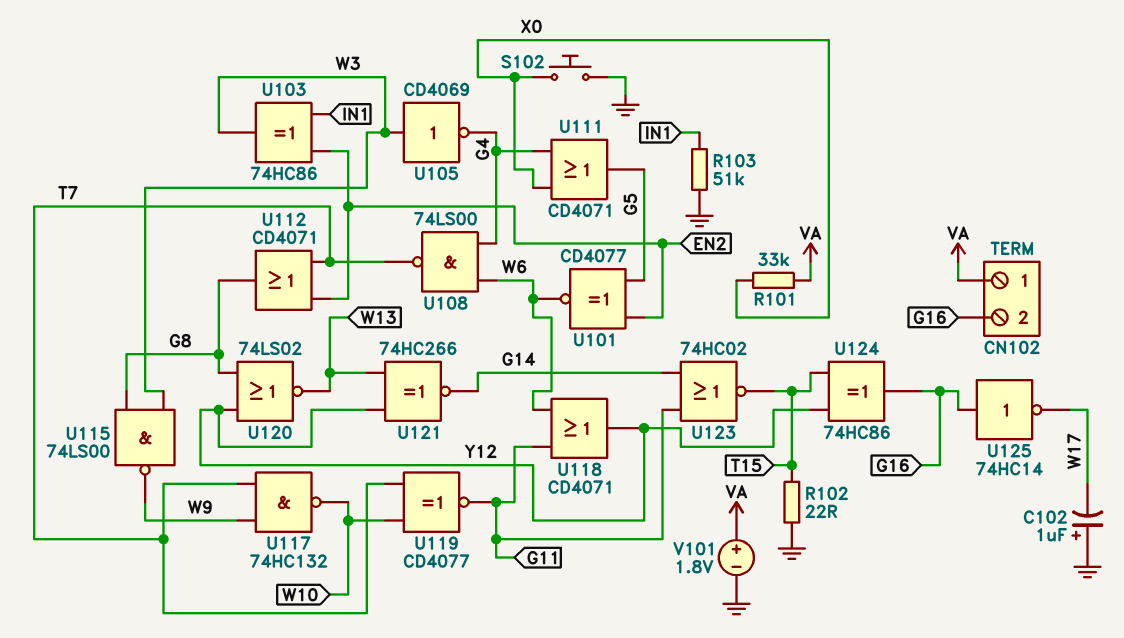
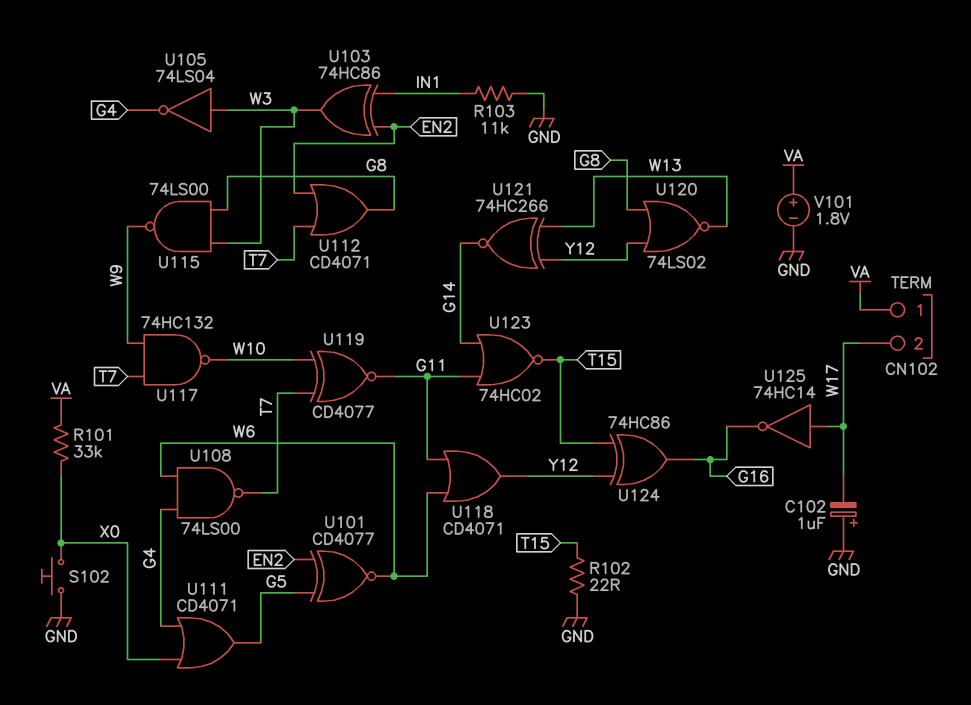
CN102 pin 2: G16 -> W17
R103: 51k (GND, IN1) -> 11k (GND, IN1)
U105: NOT CD4069 (in W3, out G4) -> NOT 74LS04 (in W3, out G4)
U125: NOT 74HC14 (in G16, out W17) -> NOT 74HC14 (in W17, out G16)

